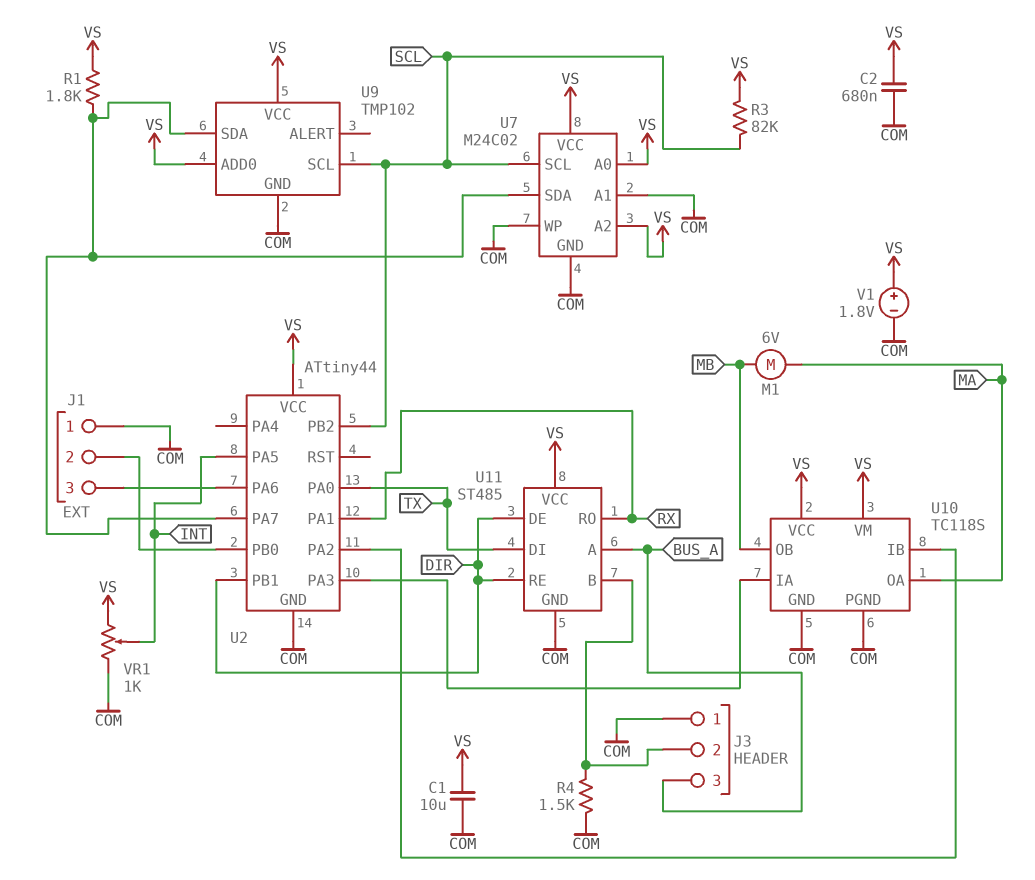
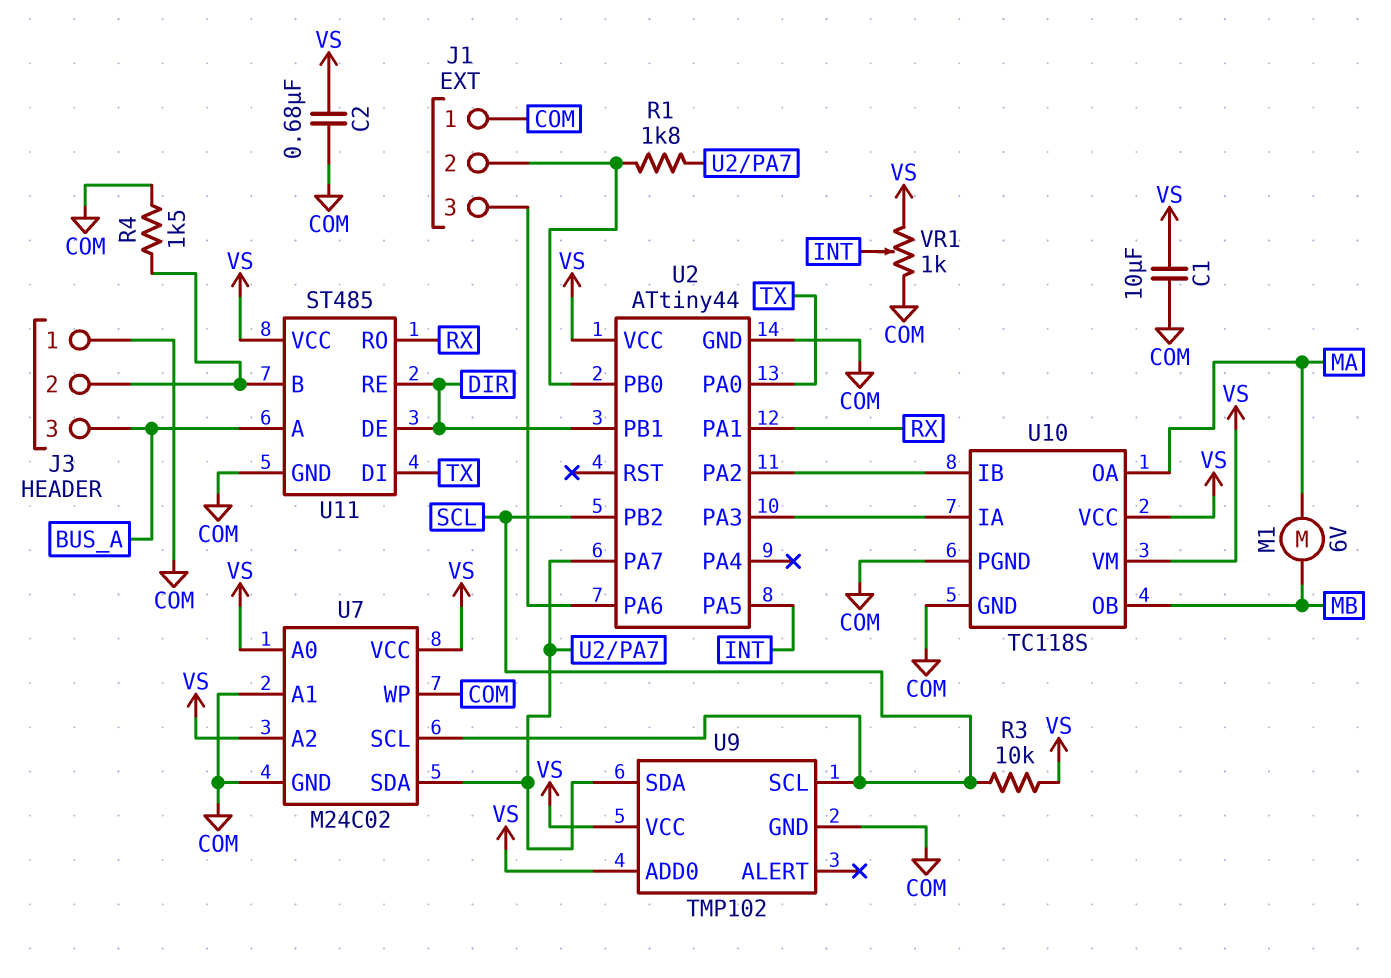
R1: 1.8k (U2/PA7, VS) -> 1.8k (J1/2, U2/PA7)
R3: 82k (SCL, VS) -> 10k (SCL, VS)
V1: 1.8V (plus VS, minus COM) -> none

